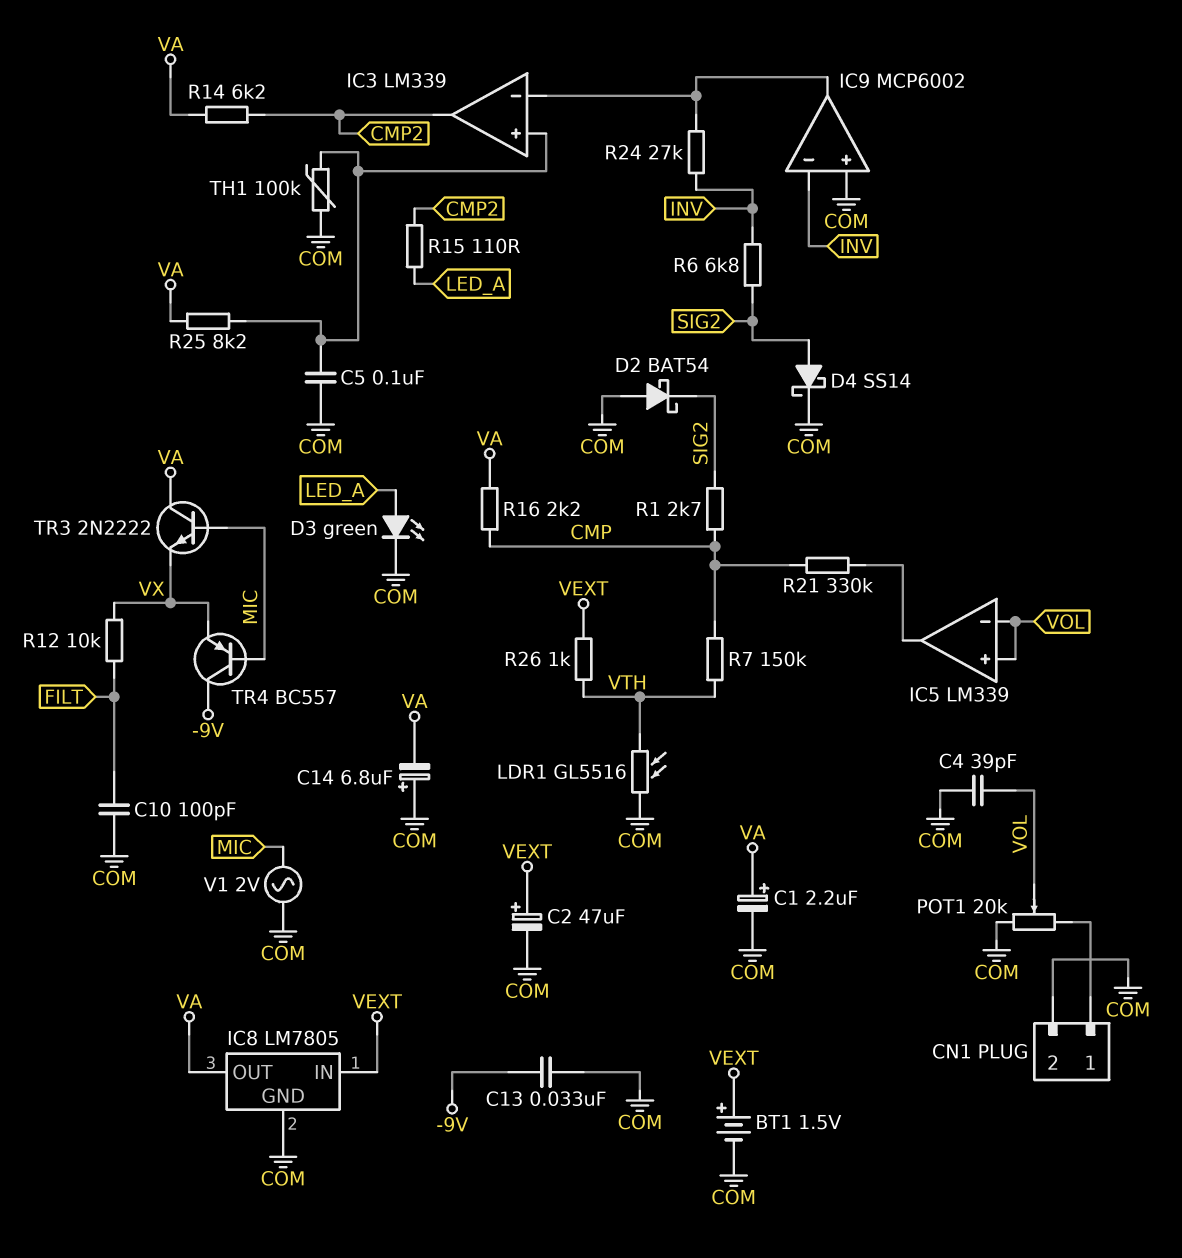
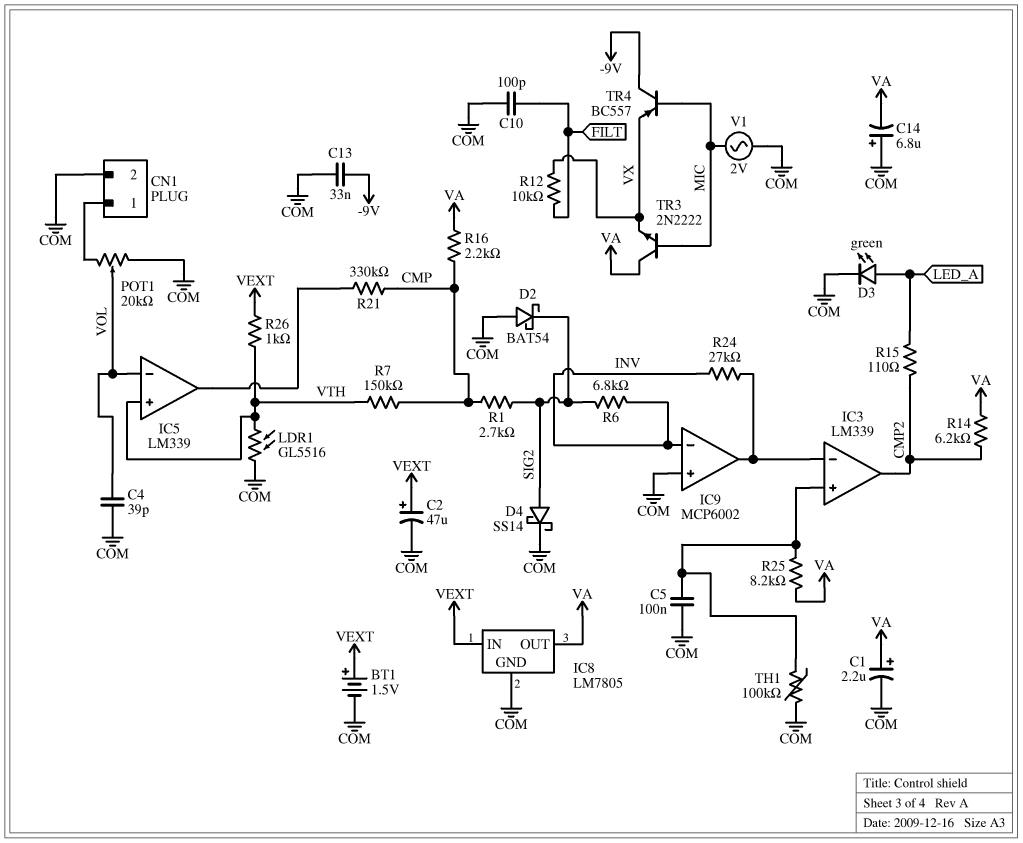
IC5 pin in+: VOL -> VTH

